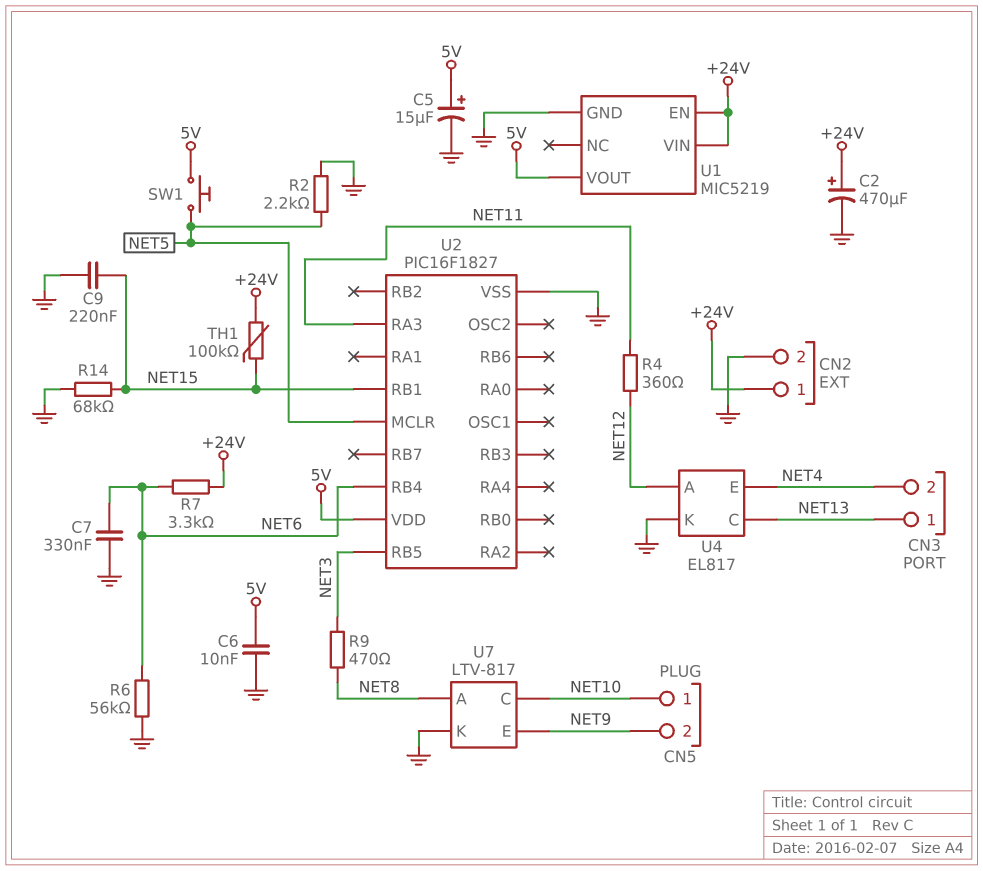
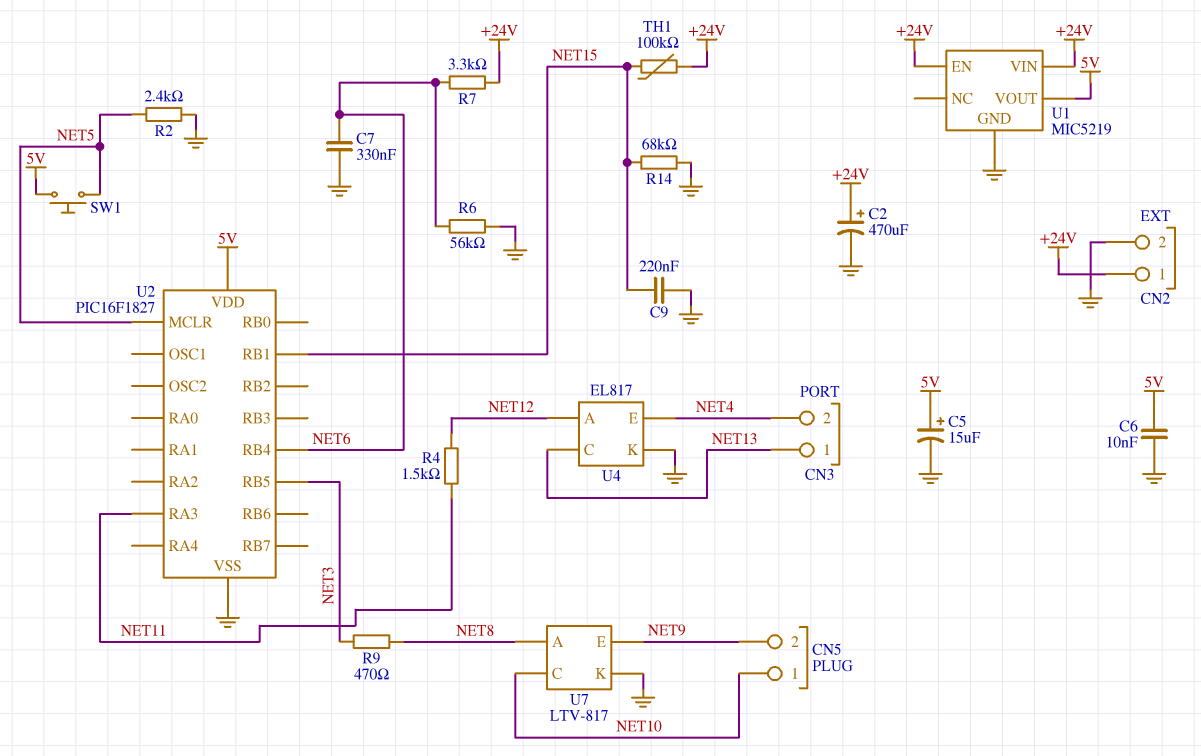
R2: 2.2k (GND, NET5) -> 2.4k (GND, NET5)
R4: 360 (NET11, NET12) -> 1.5k (NET11, NET12)

